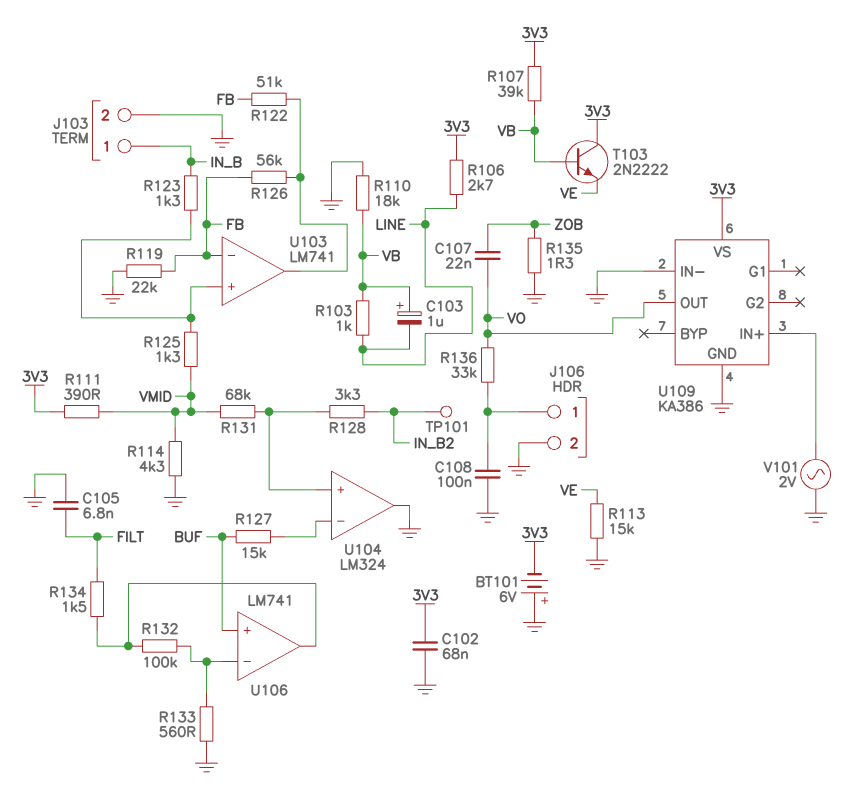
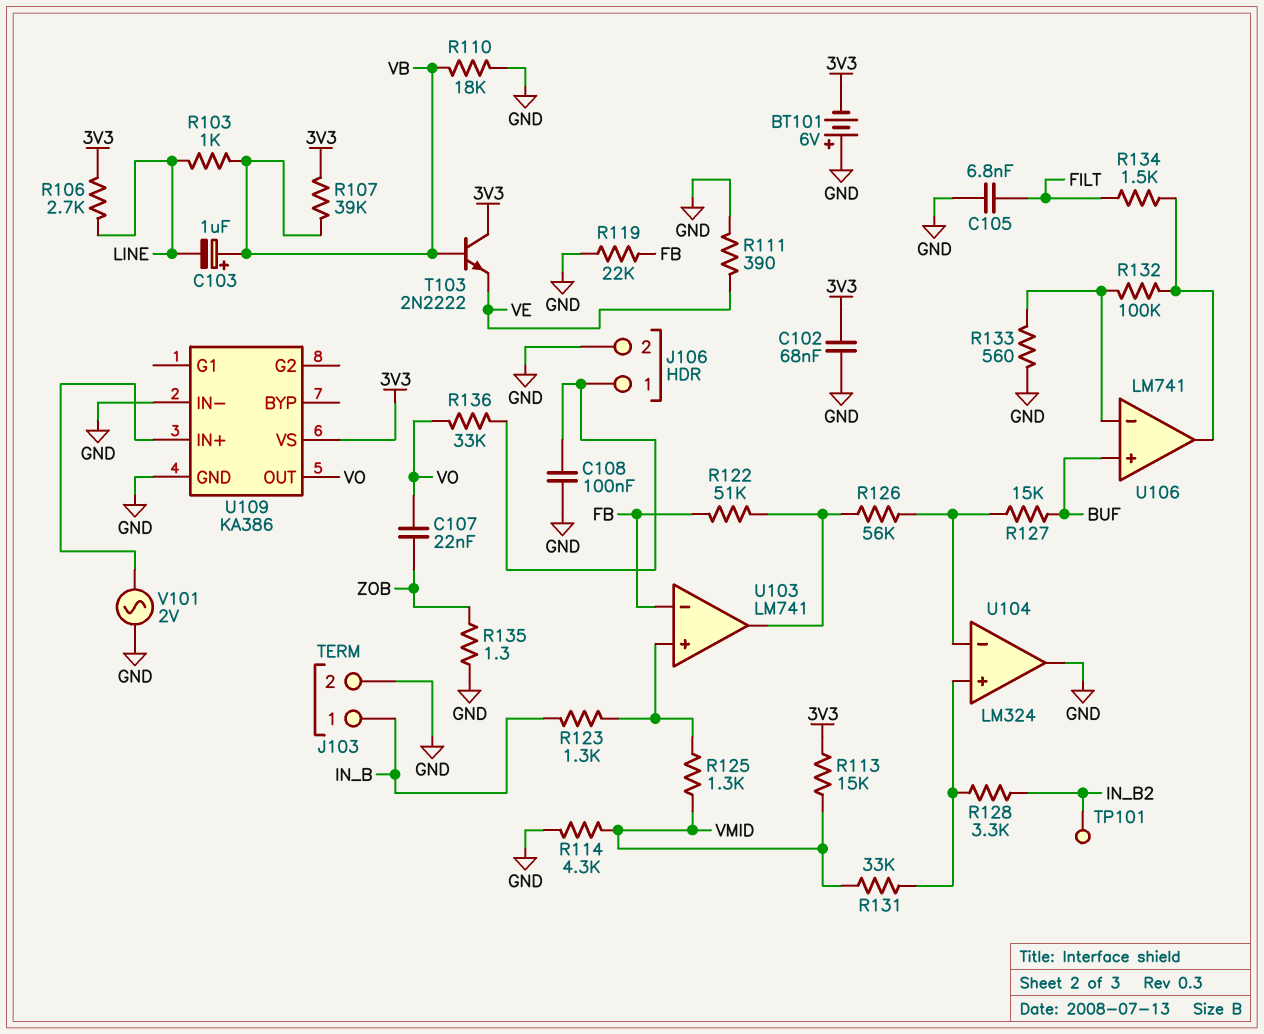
R111: 390 (3V3, VMID) -> 390 (GND, VE)
R113: 15k (GND, VE) -> 15k (3V3, VMID)
R126: 56k (FB, U103/out) -> 56k (U103/out, U104/in-)
R131: 68k (U104/in+, VMID) -> 33k (U104/in+, VMID)

